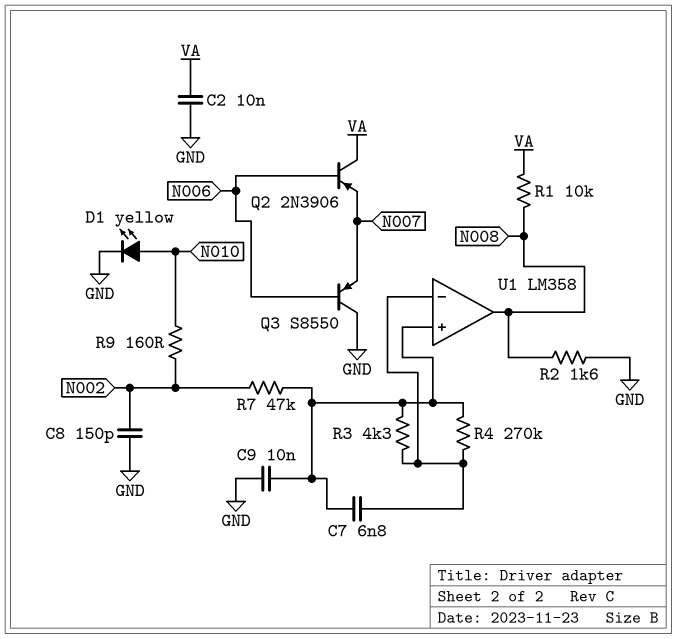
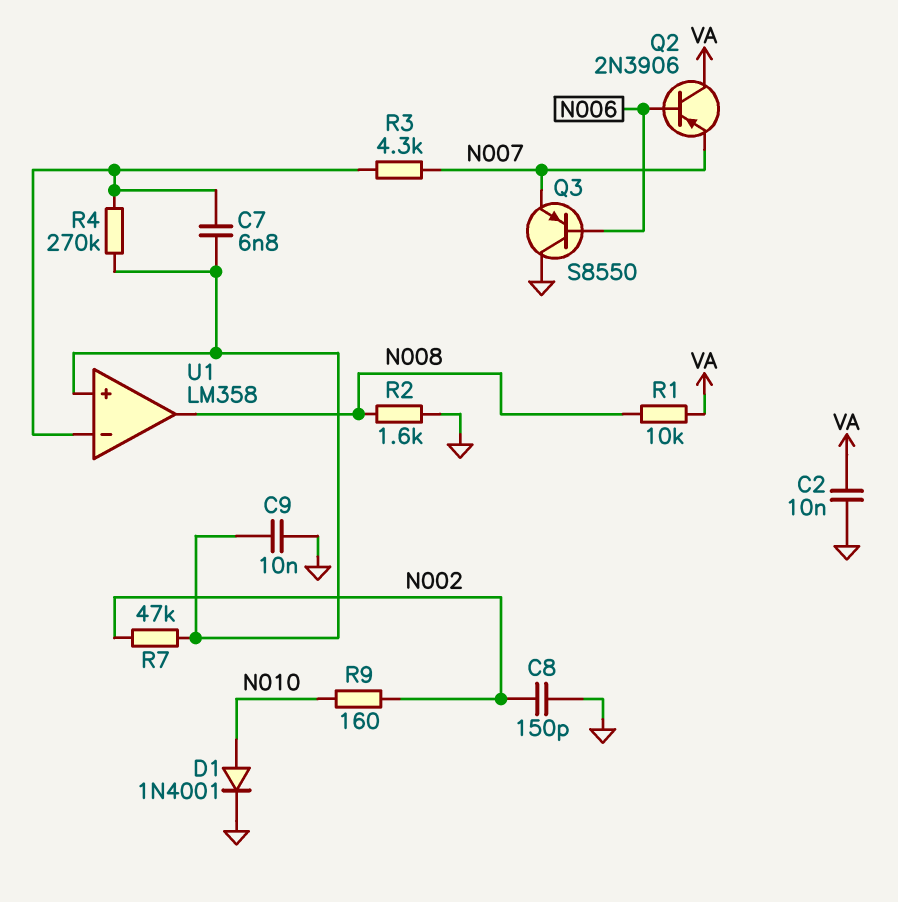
D1: LED yellow (A N010, K GND) -> diode 1N4001 (A N010, K GND)
R3: 4.3k (U1/in+, U1/in-) -> 4.3k (N007, U1/in-)

